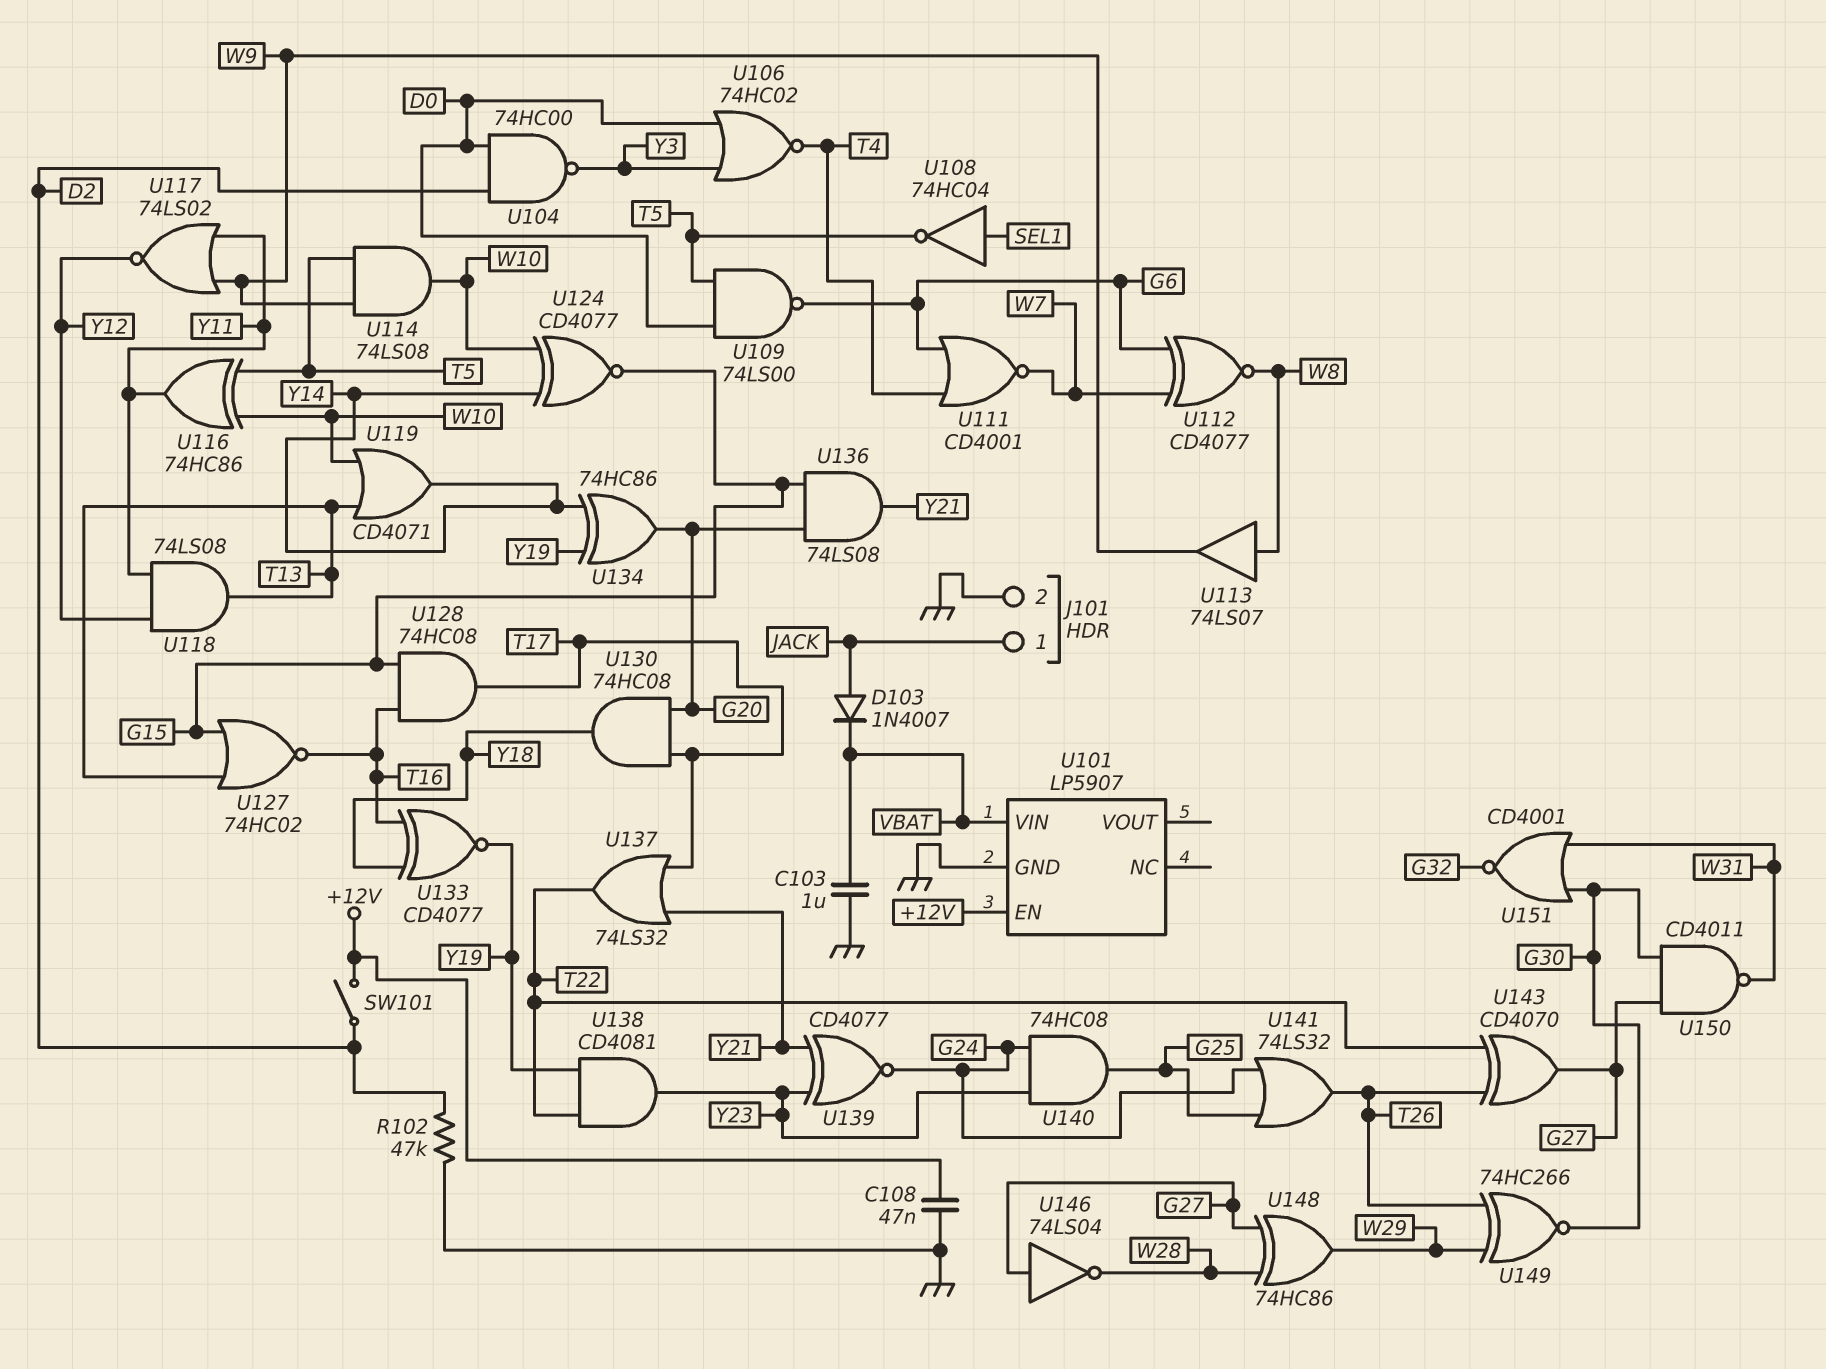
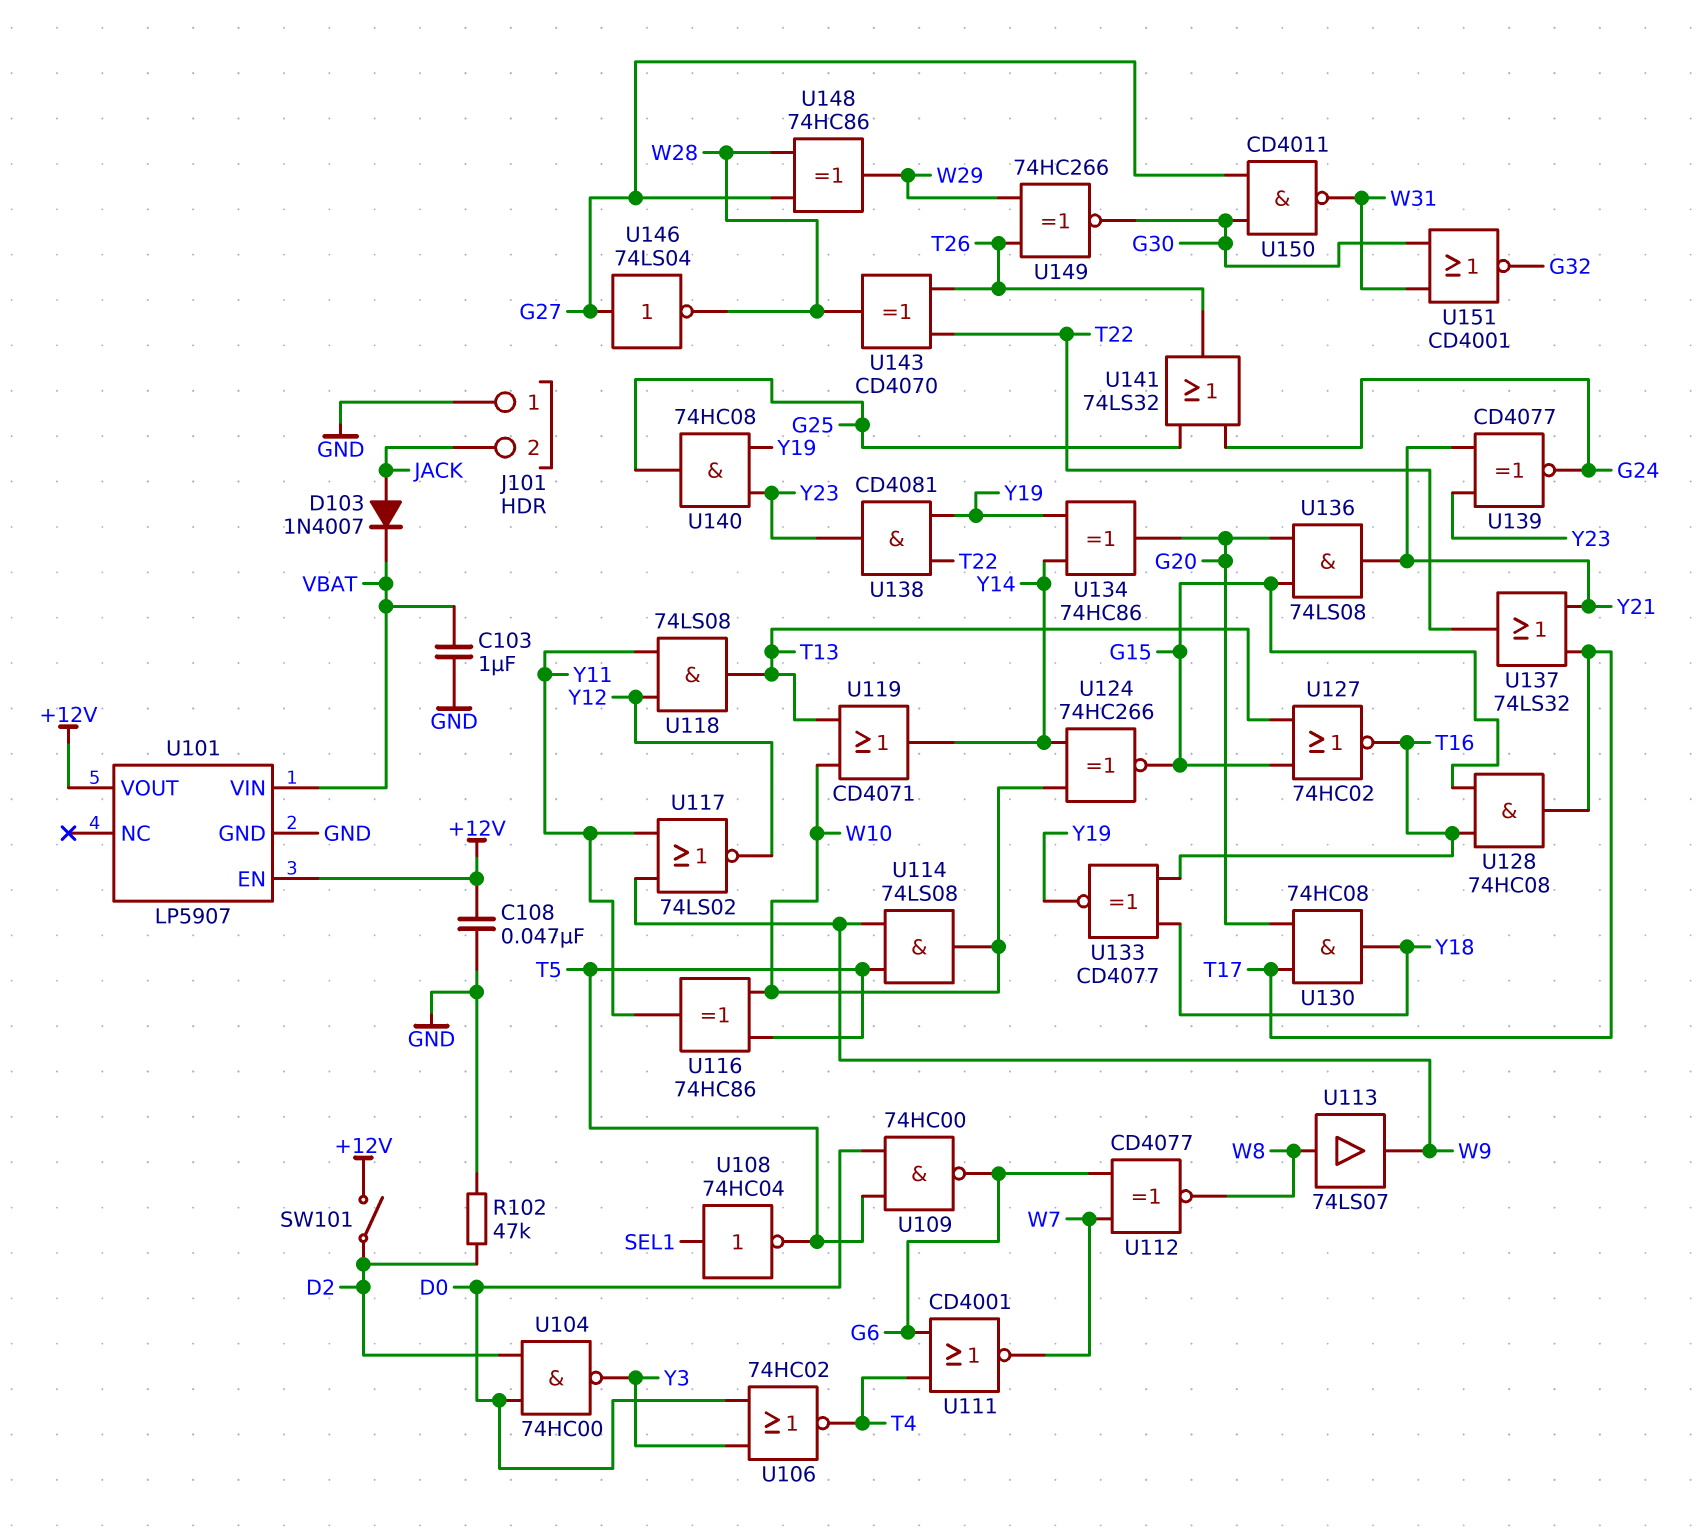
J101 pin 1: JACK -> GND
J101 pin 2: GND -> JACK
U101 pin VOUT: none -> +12V
U109: NAND 74LS00 (in D0, in T5, out G6) -> NAND 74HC00 (in D0, in T5, out G6)
U124: XNOR CD4077 (in W10, in Y14, out G15) -> XNOR 74HC266 (in W10, in Y14, out G15)
U140: AND 74HC08 (in G24, in Y23, out G25) -> AND 74HC08 (in Y19, in Y23, out G25)
U143: XOR CD4070 (in T22, in T26, out G27) -> XOR CD4070 (in T22, in T26, out W28)

